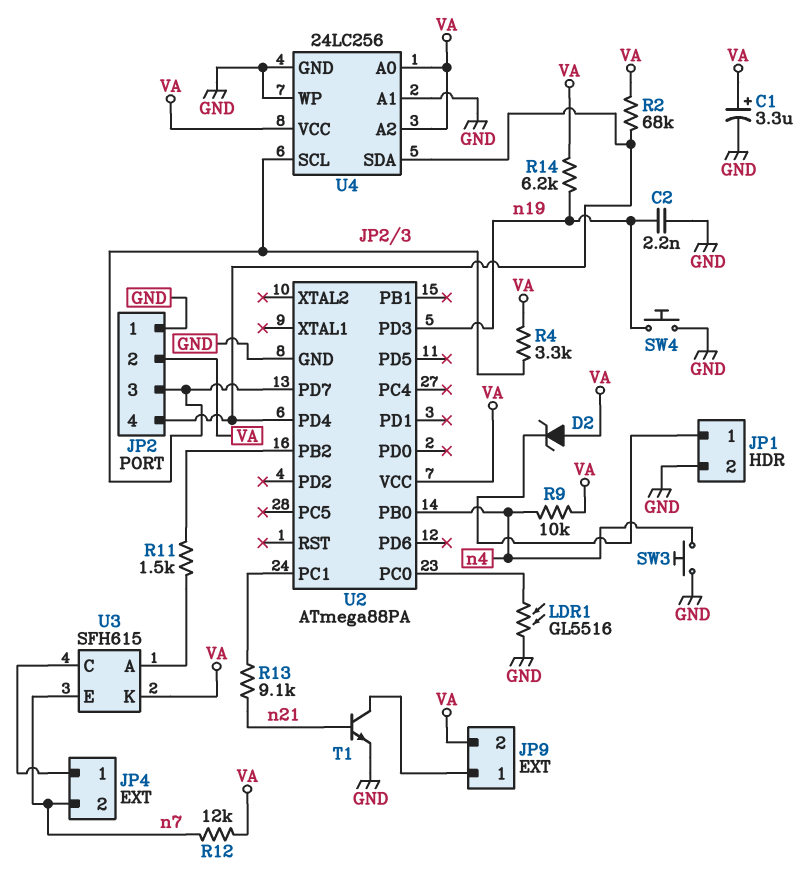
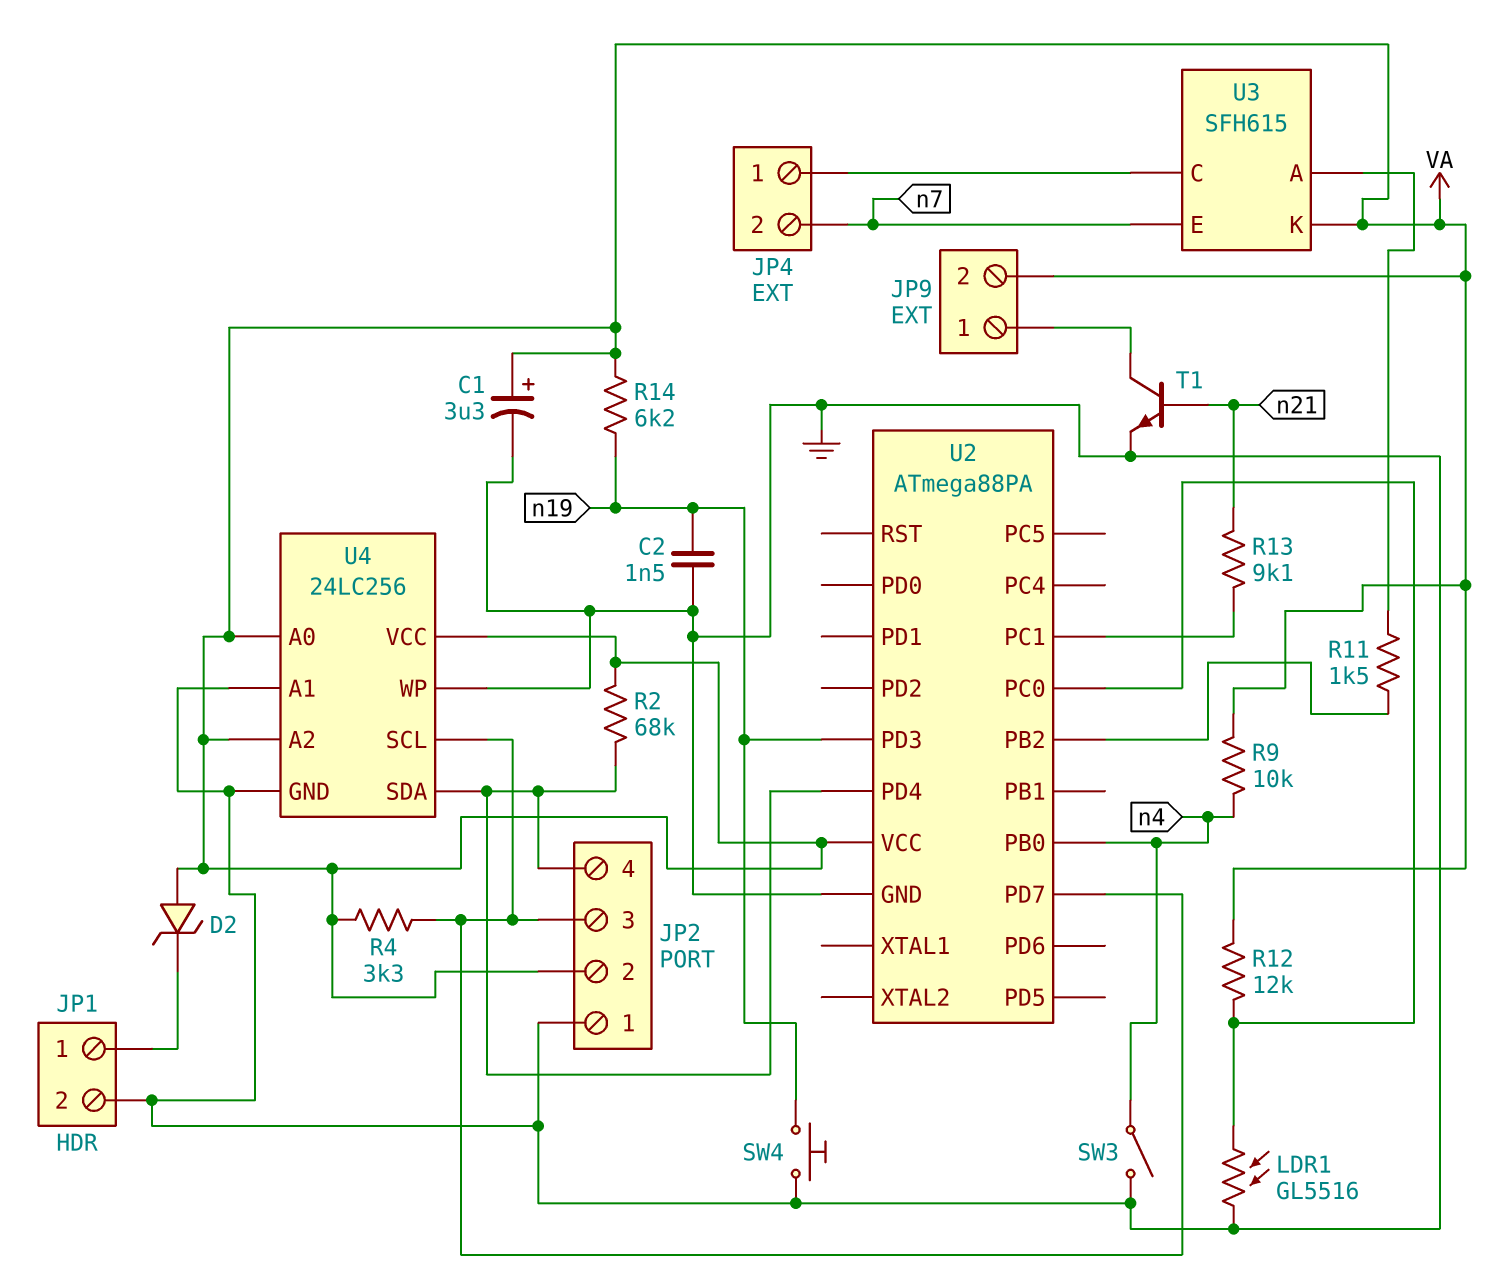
C2: 2.2nF (GND, n19) -> 1.5nF (GND, n19)
R12: 12k (VA, n7) -> 12k (U2/PC0, VA)
SW3: button (GND, n4) -> switch (GND, n4)

